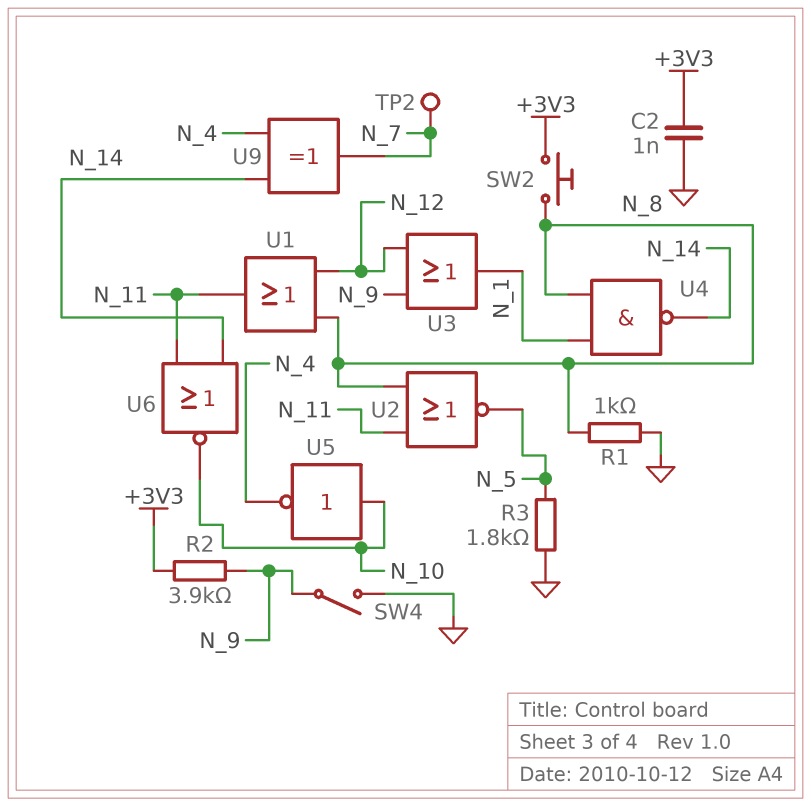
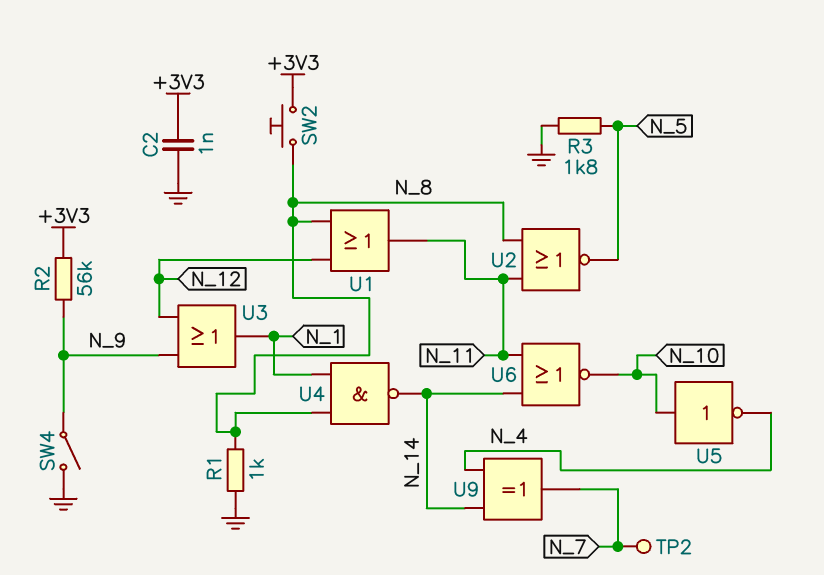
R2: 3.9k (+3V3, N_9) -> 56k (+3V3, N_9)

